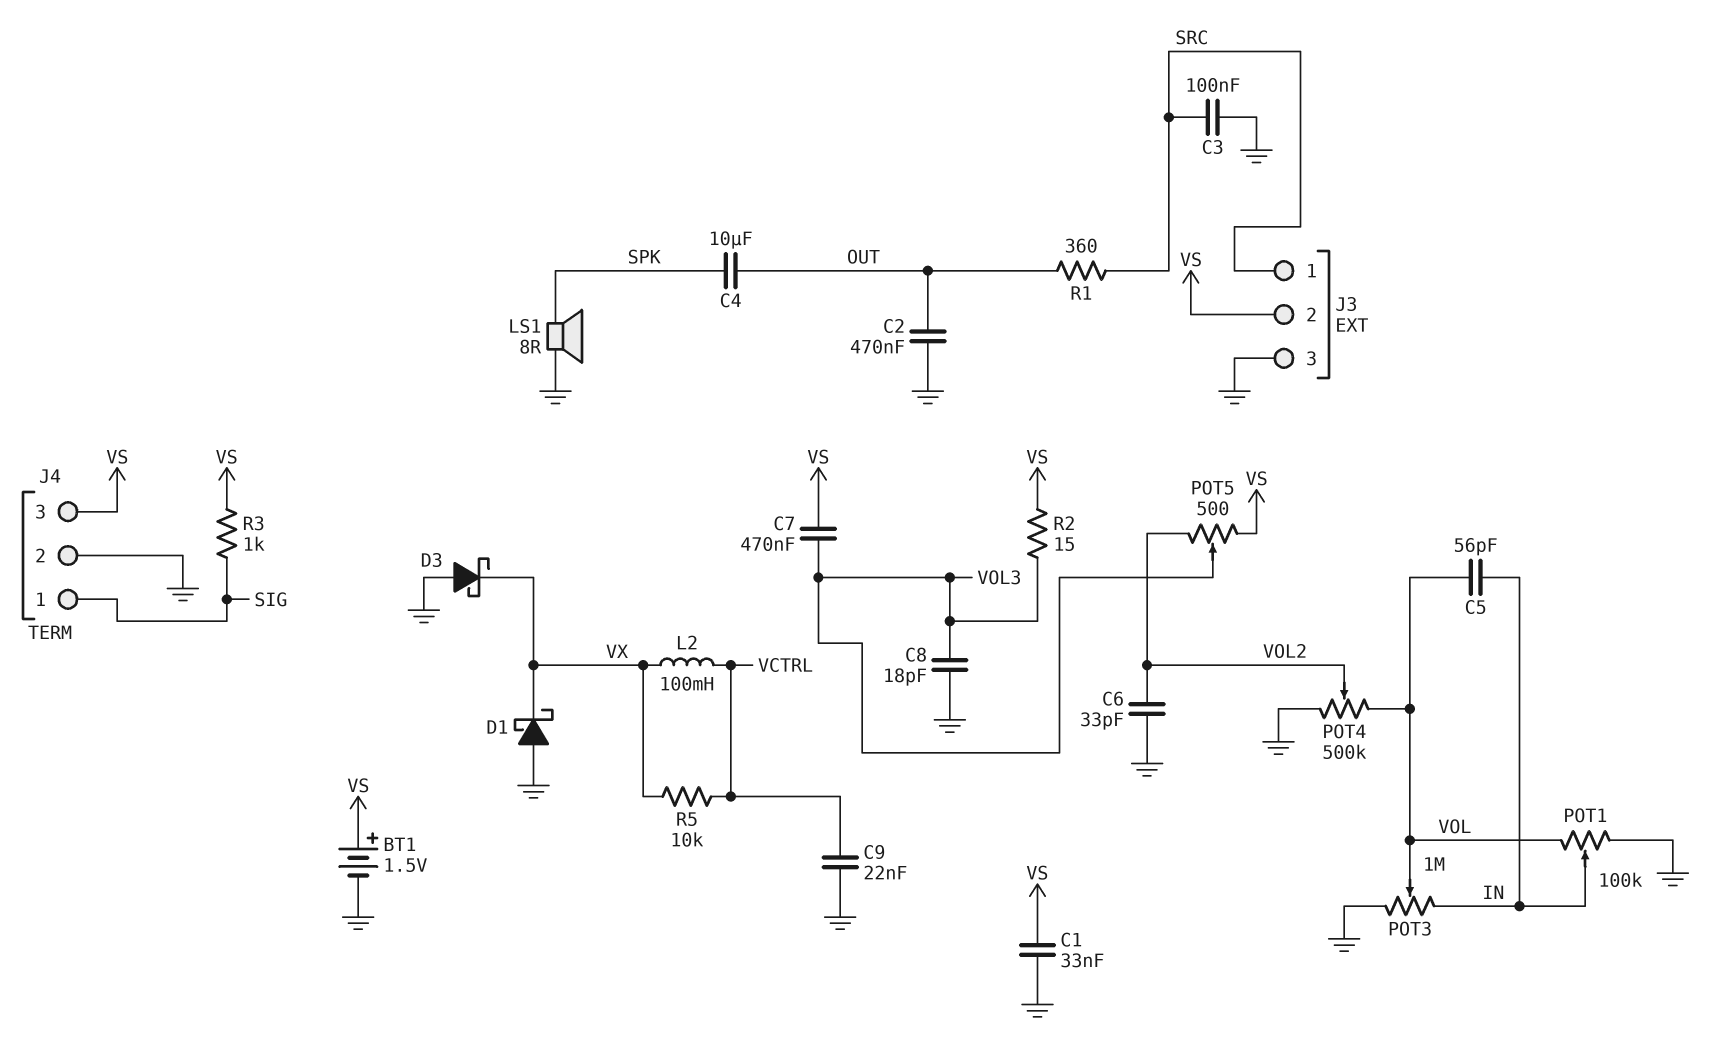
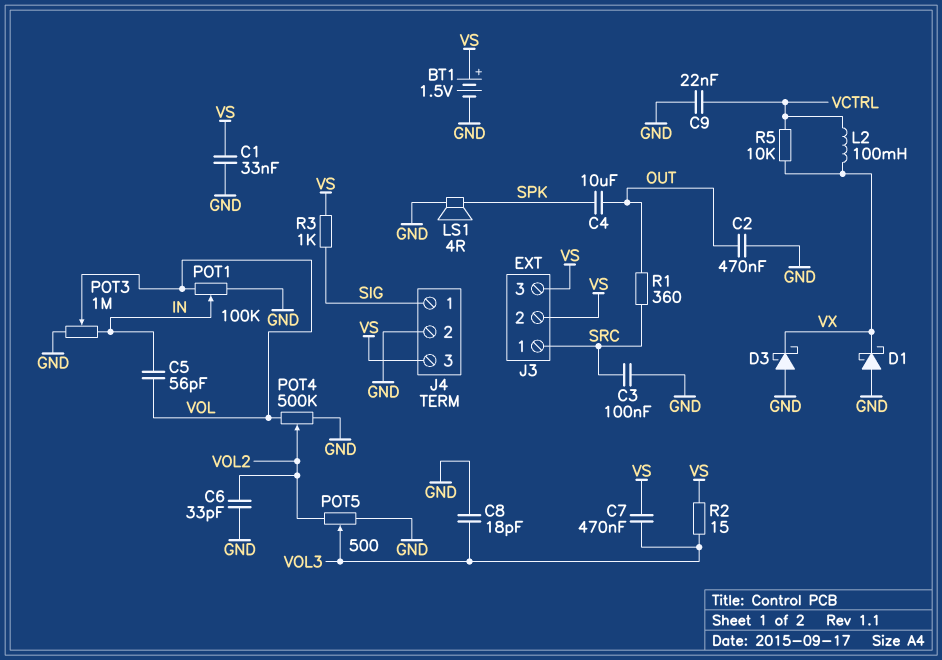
J3 pin 3: GND -> VS
LS1: speaker 8R (GND, SPK) -> speaker 4R (GND, SPK)
POT5: 500 (VOL2, VS, wiper VOL3) -> 500 (GND, VOL2, wiper VOL3)

